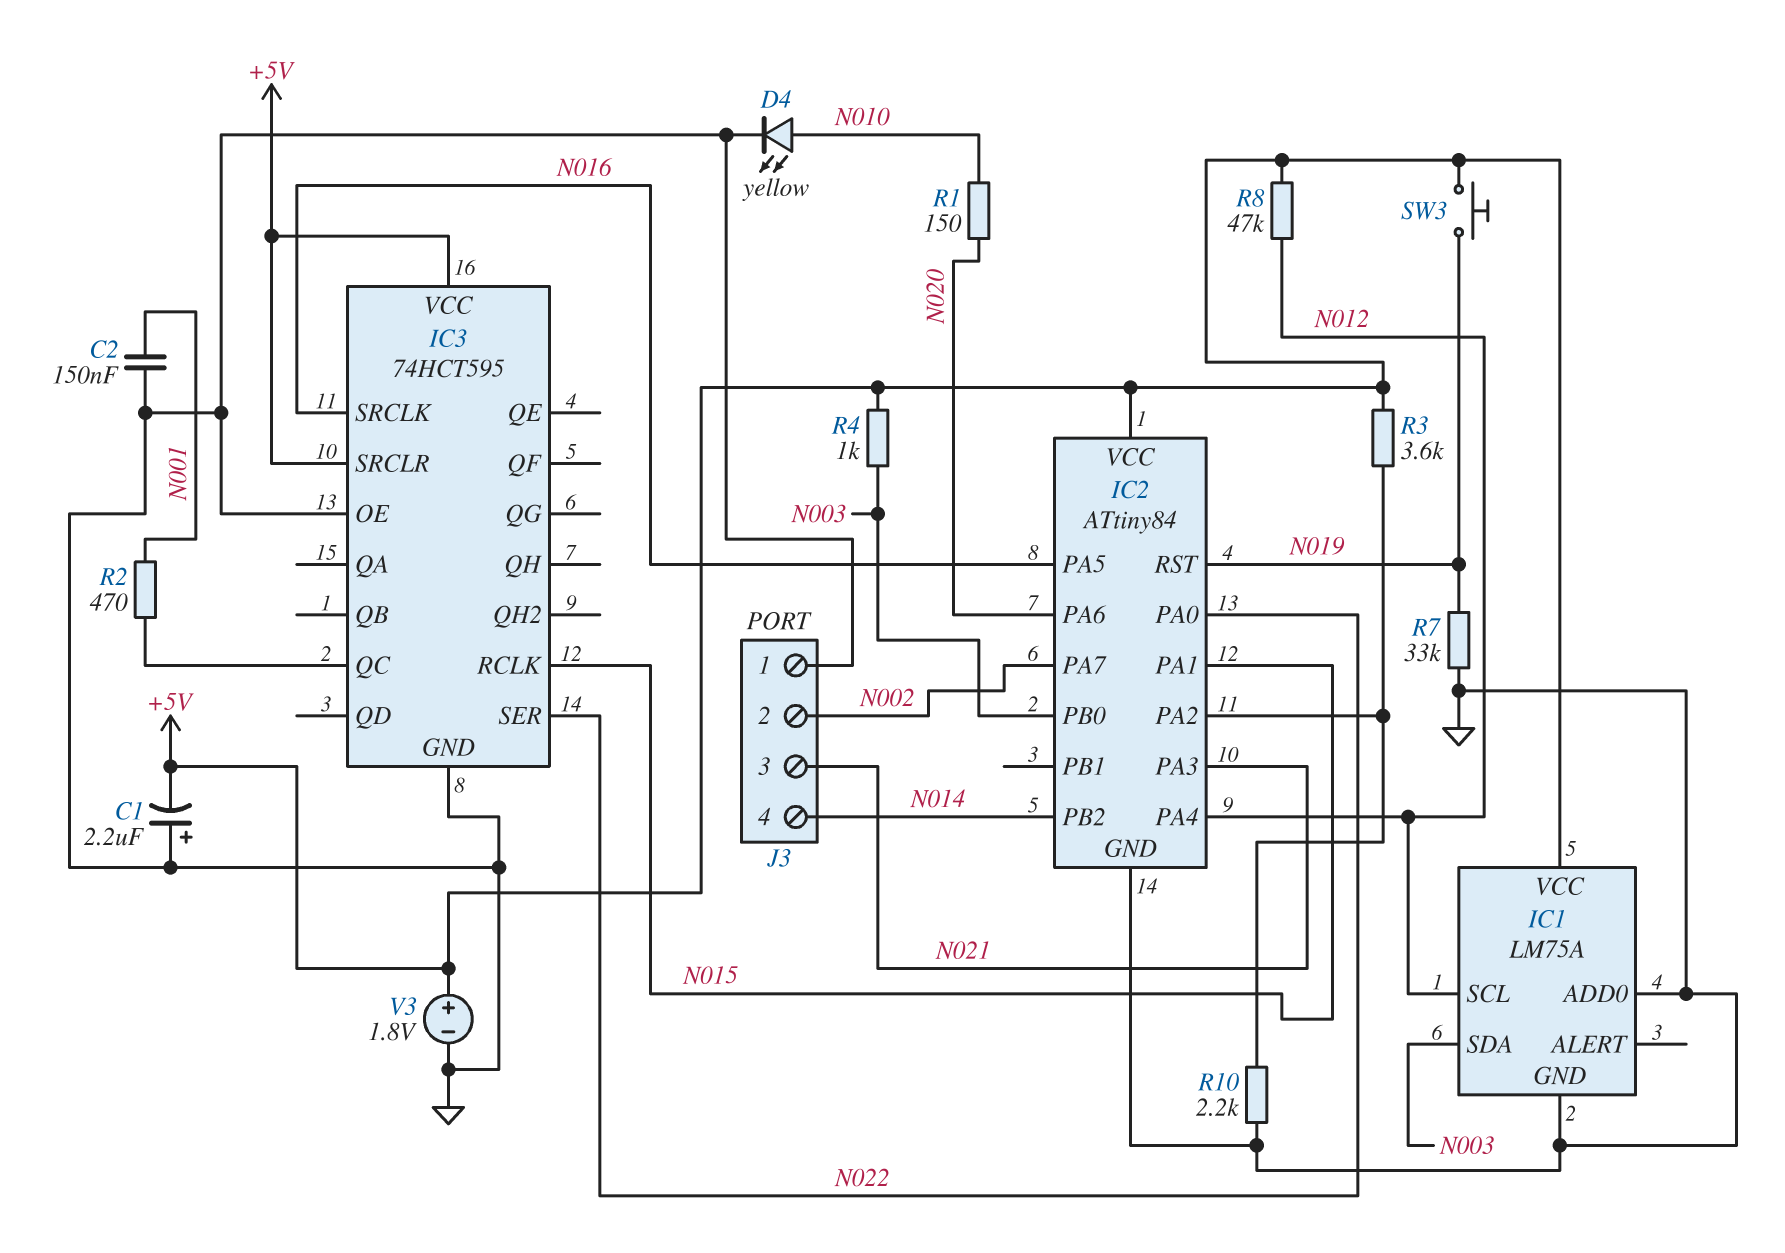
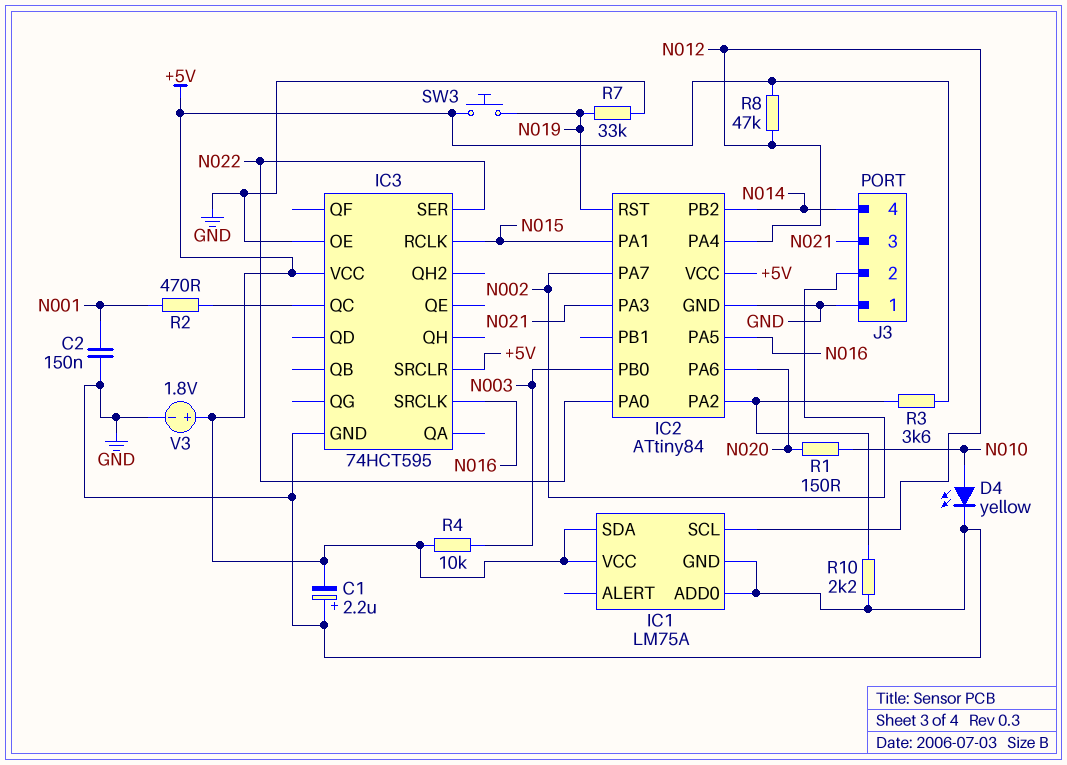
IC1 pin SDA: N003 -> +5V
R4: 1k (+5V, N003) -> 10k (+5V, N003)

